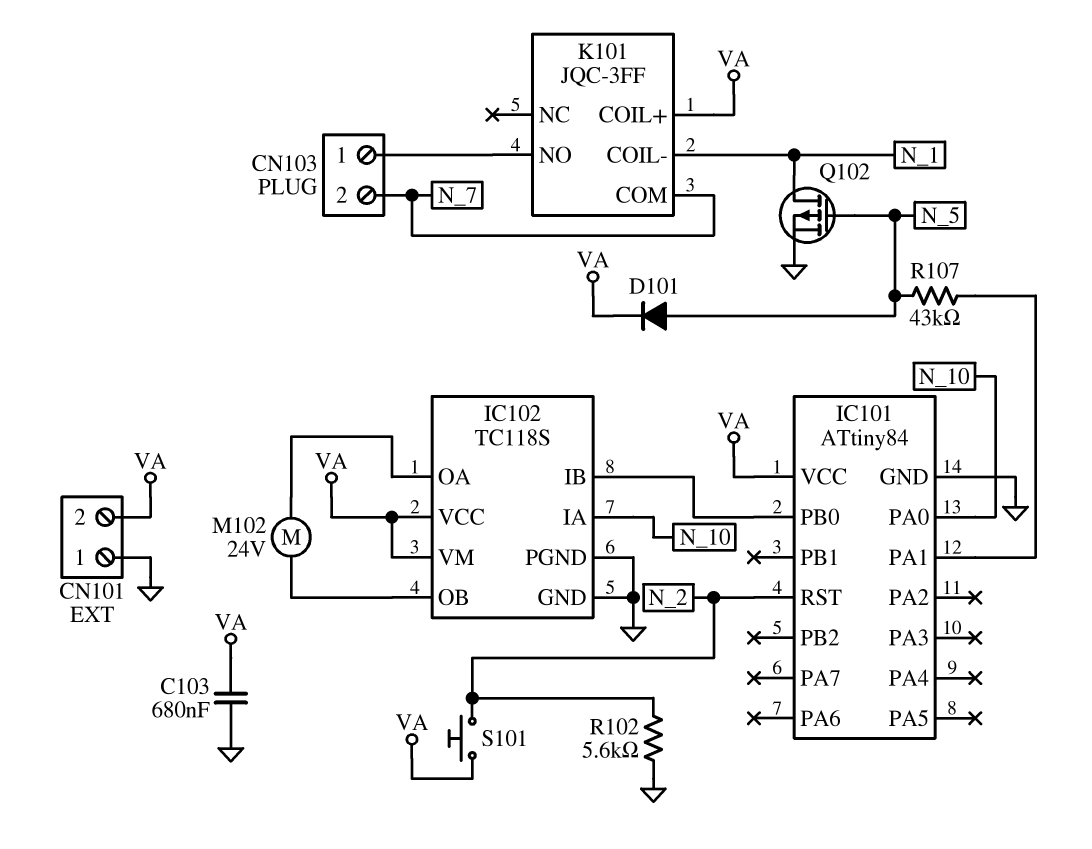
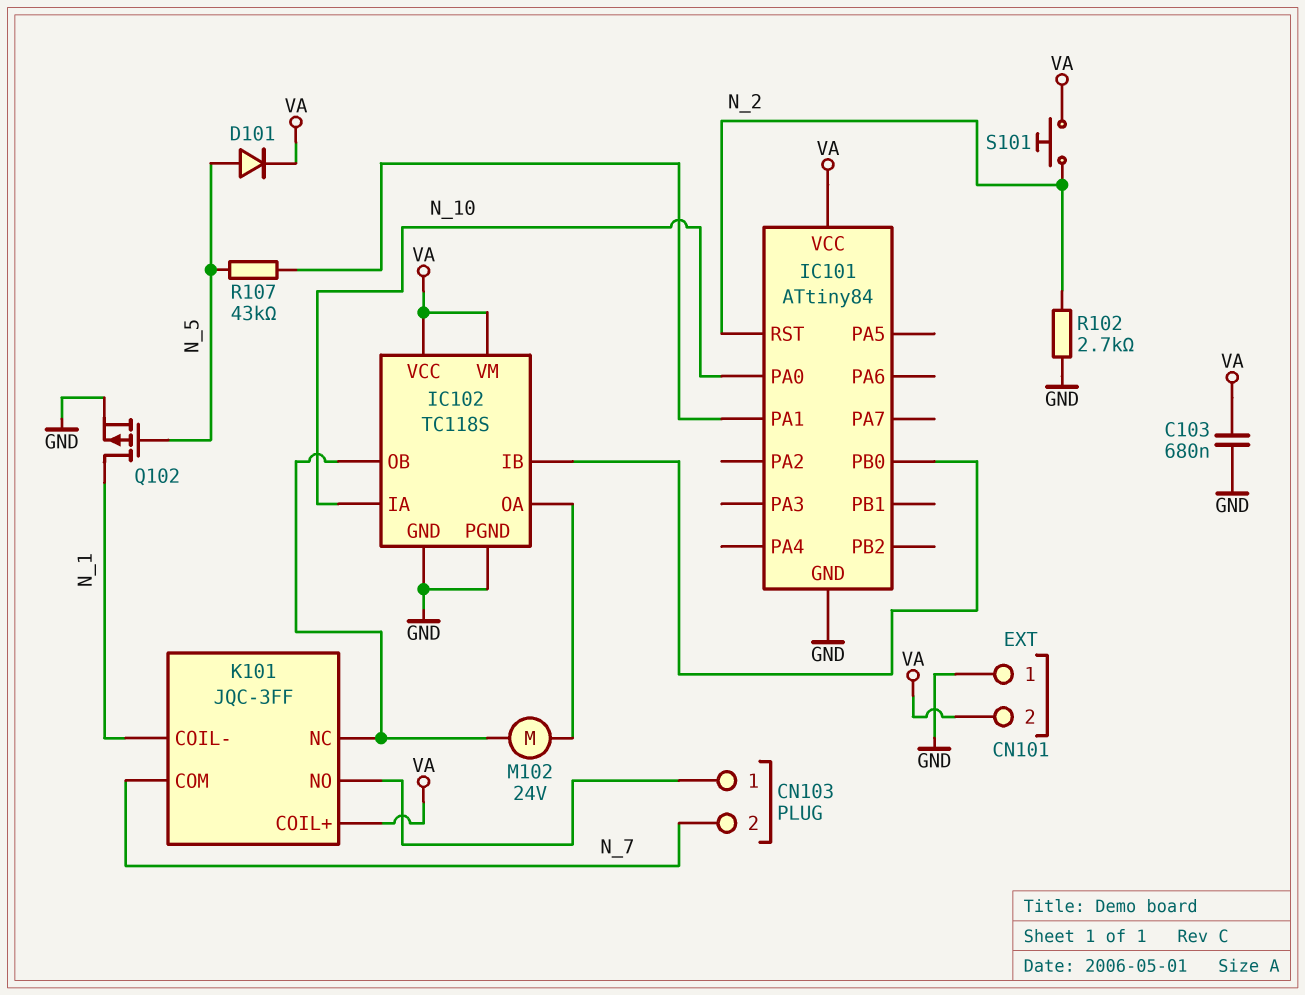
K101 pin NC: none -> IC102/OB
R102: 5.6k (GND, N_2) -> 2.7k (GND, N_2)

